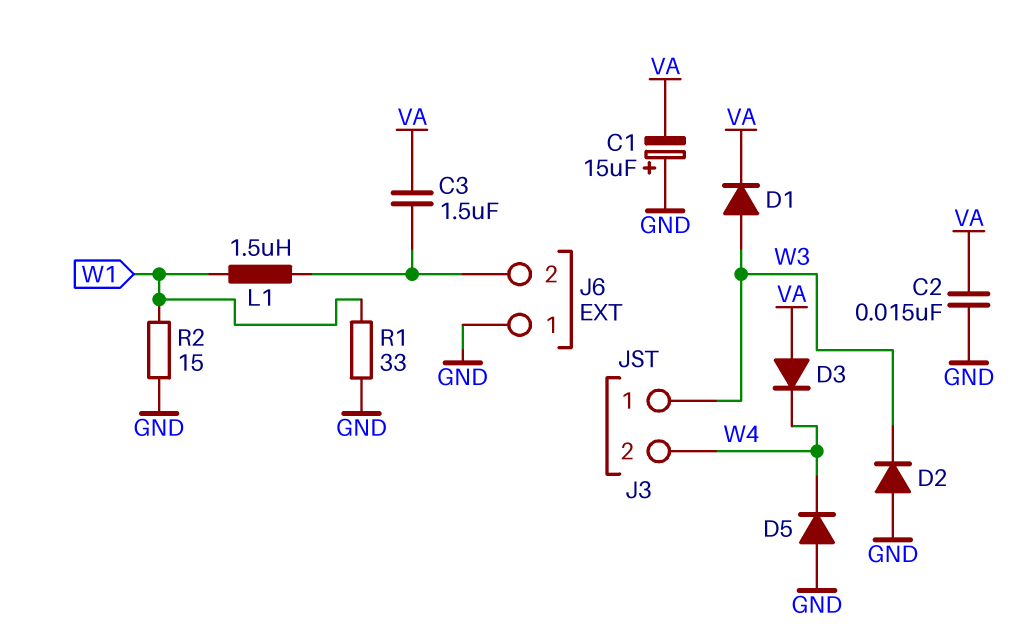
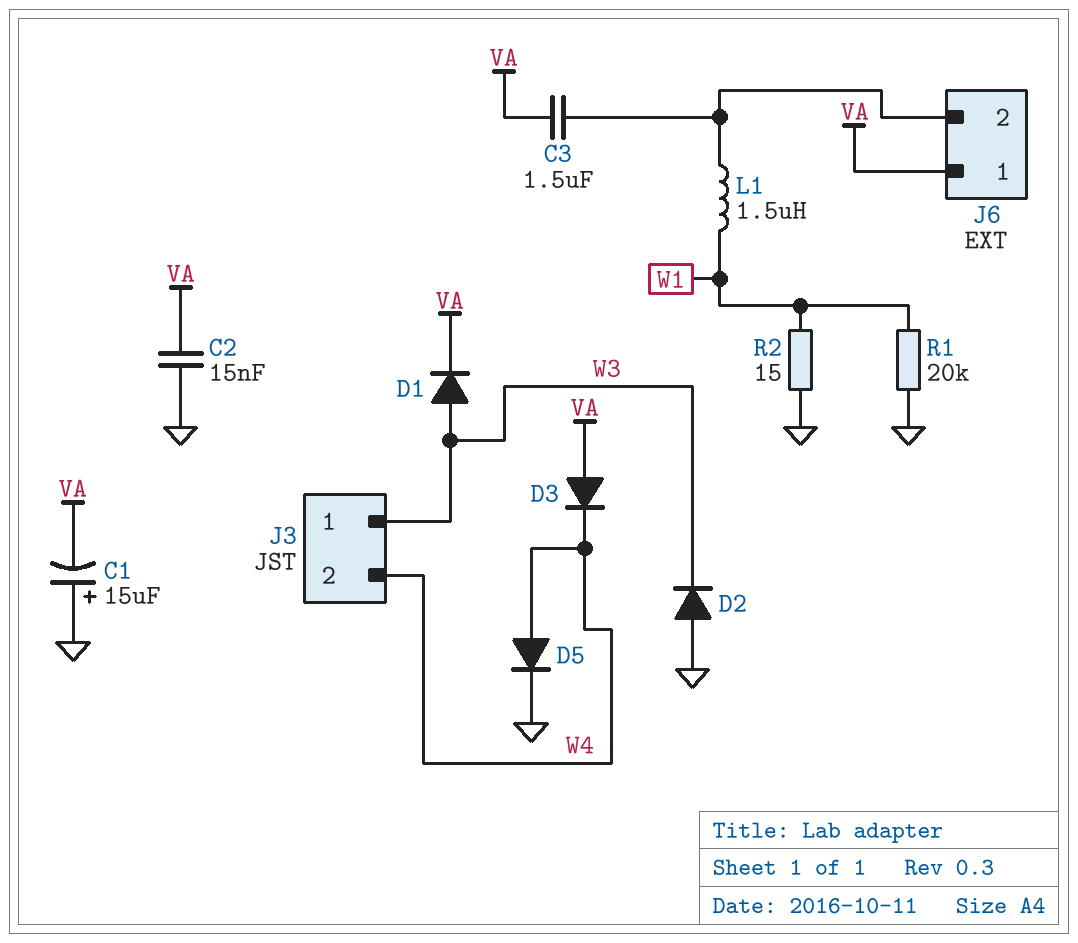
D5: diode (A GND, K W4) -> diode (A W4, K GND)
J6 pin 1: GND -> VA
R1: 33 (GND, W1) -> 20k (GND, W1)

